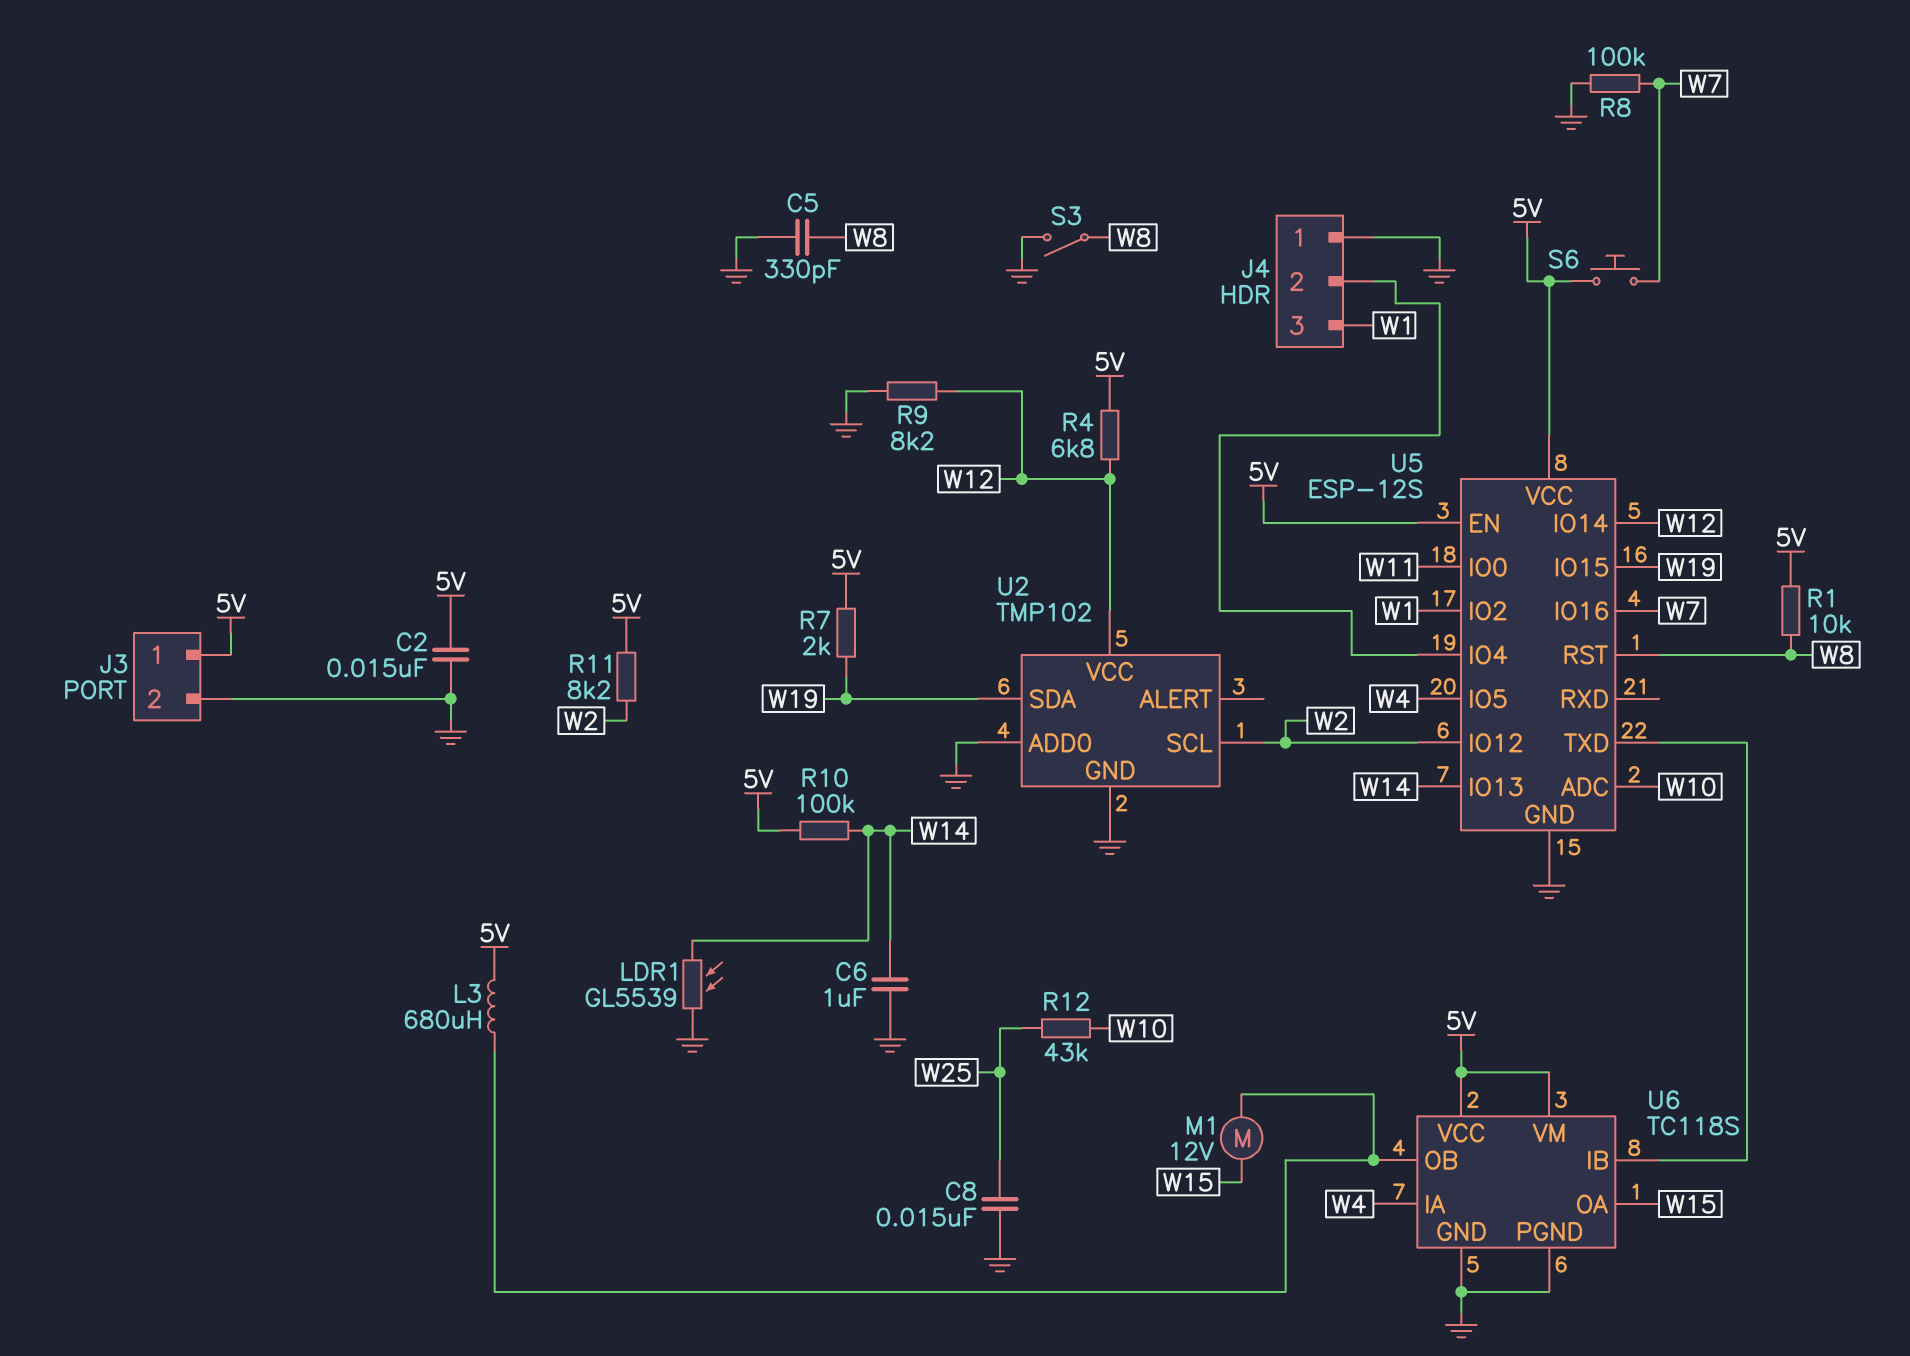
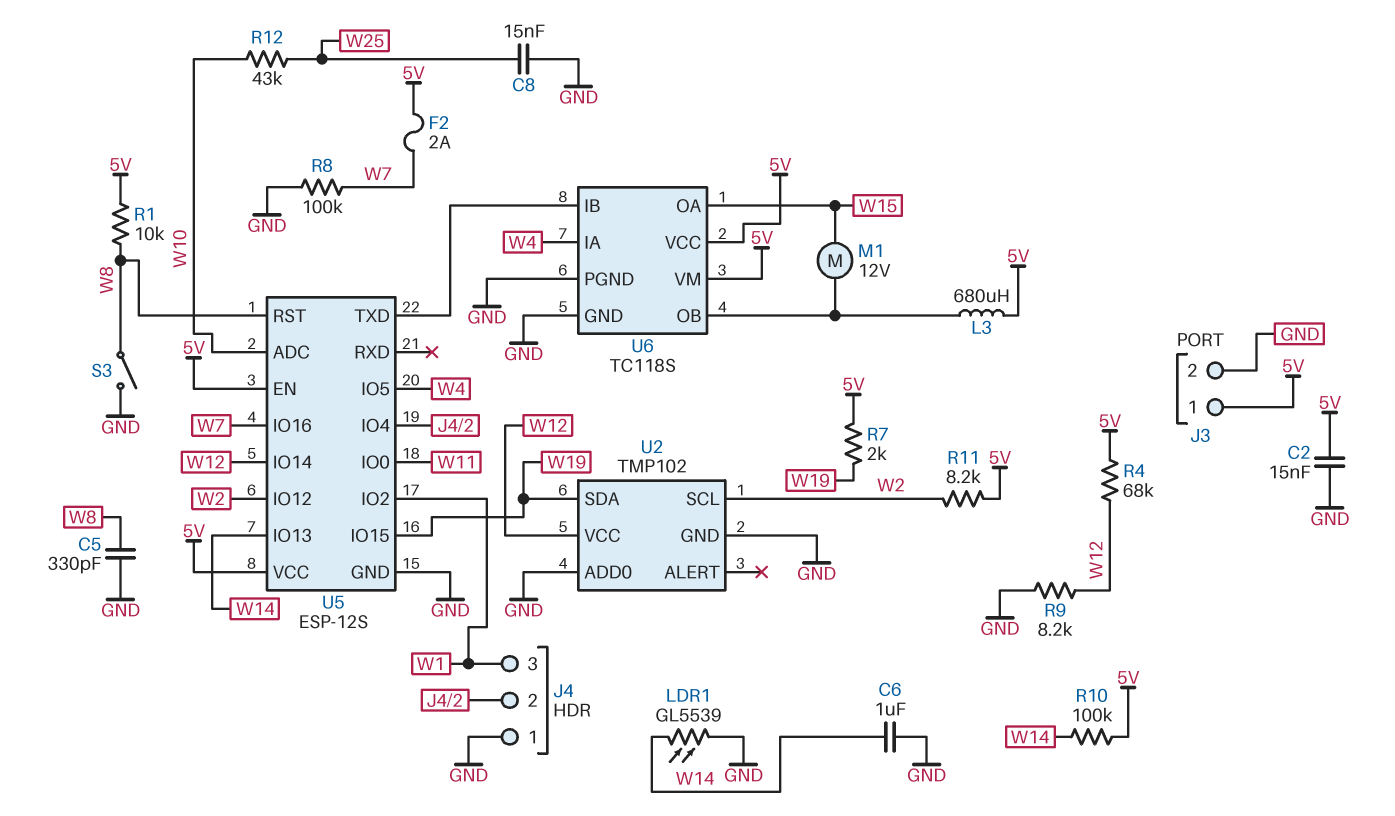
F2: none -> 2A (5V, W7)
R4: 6.8k (5V, W12) -> 68k (5V, W12)
S6: button (5V, W7) -> none

